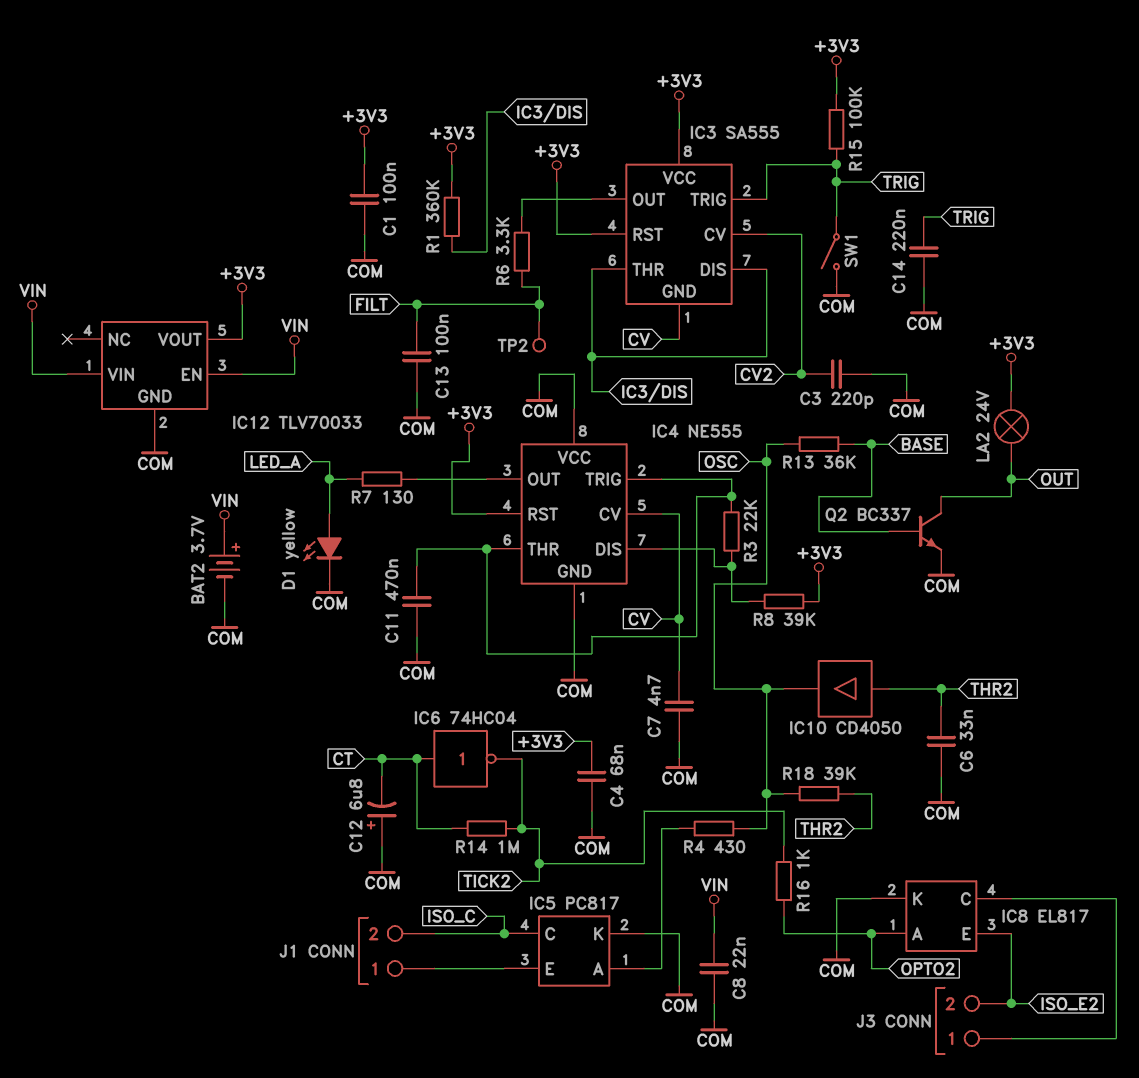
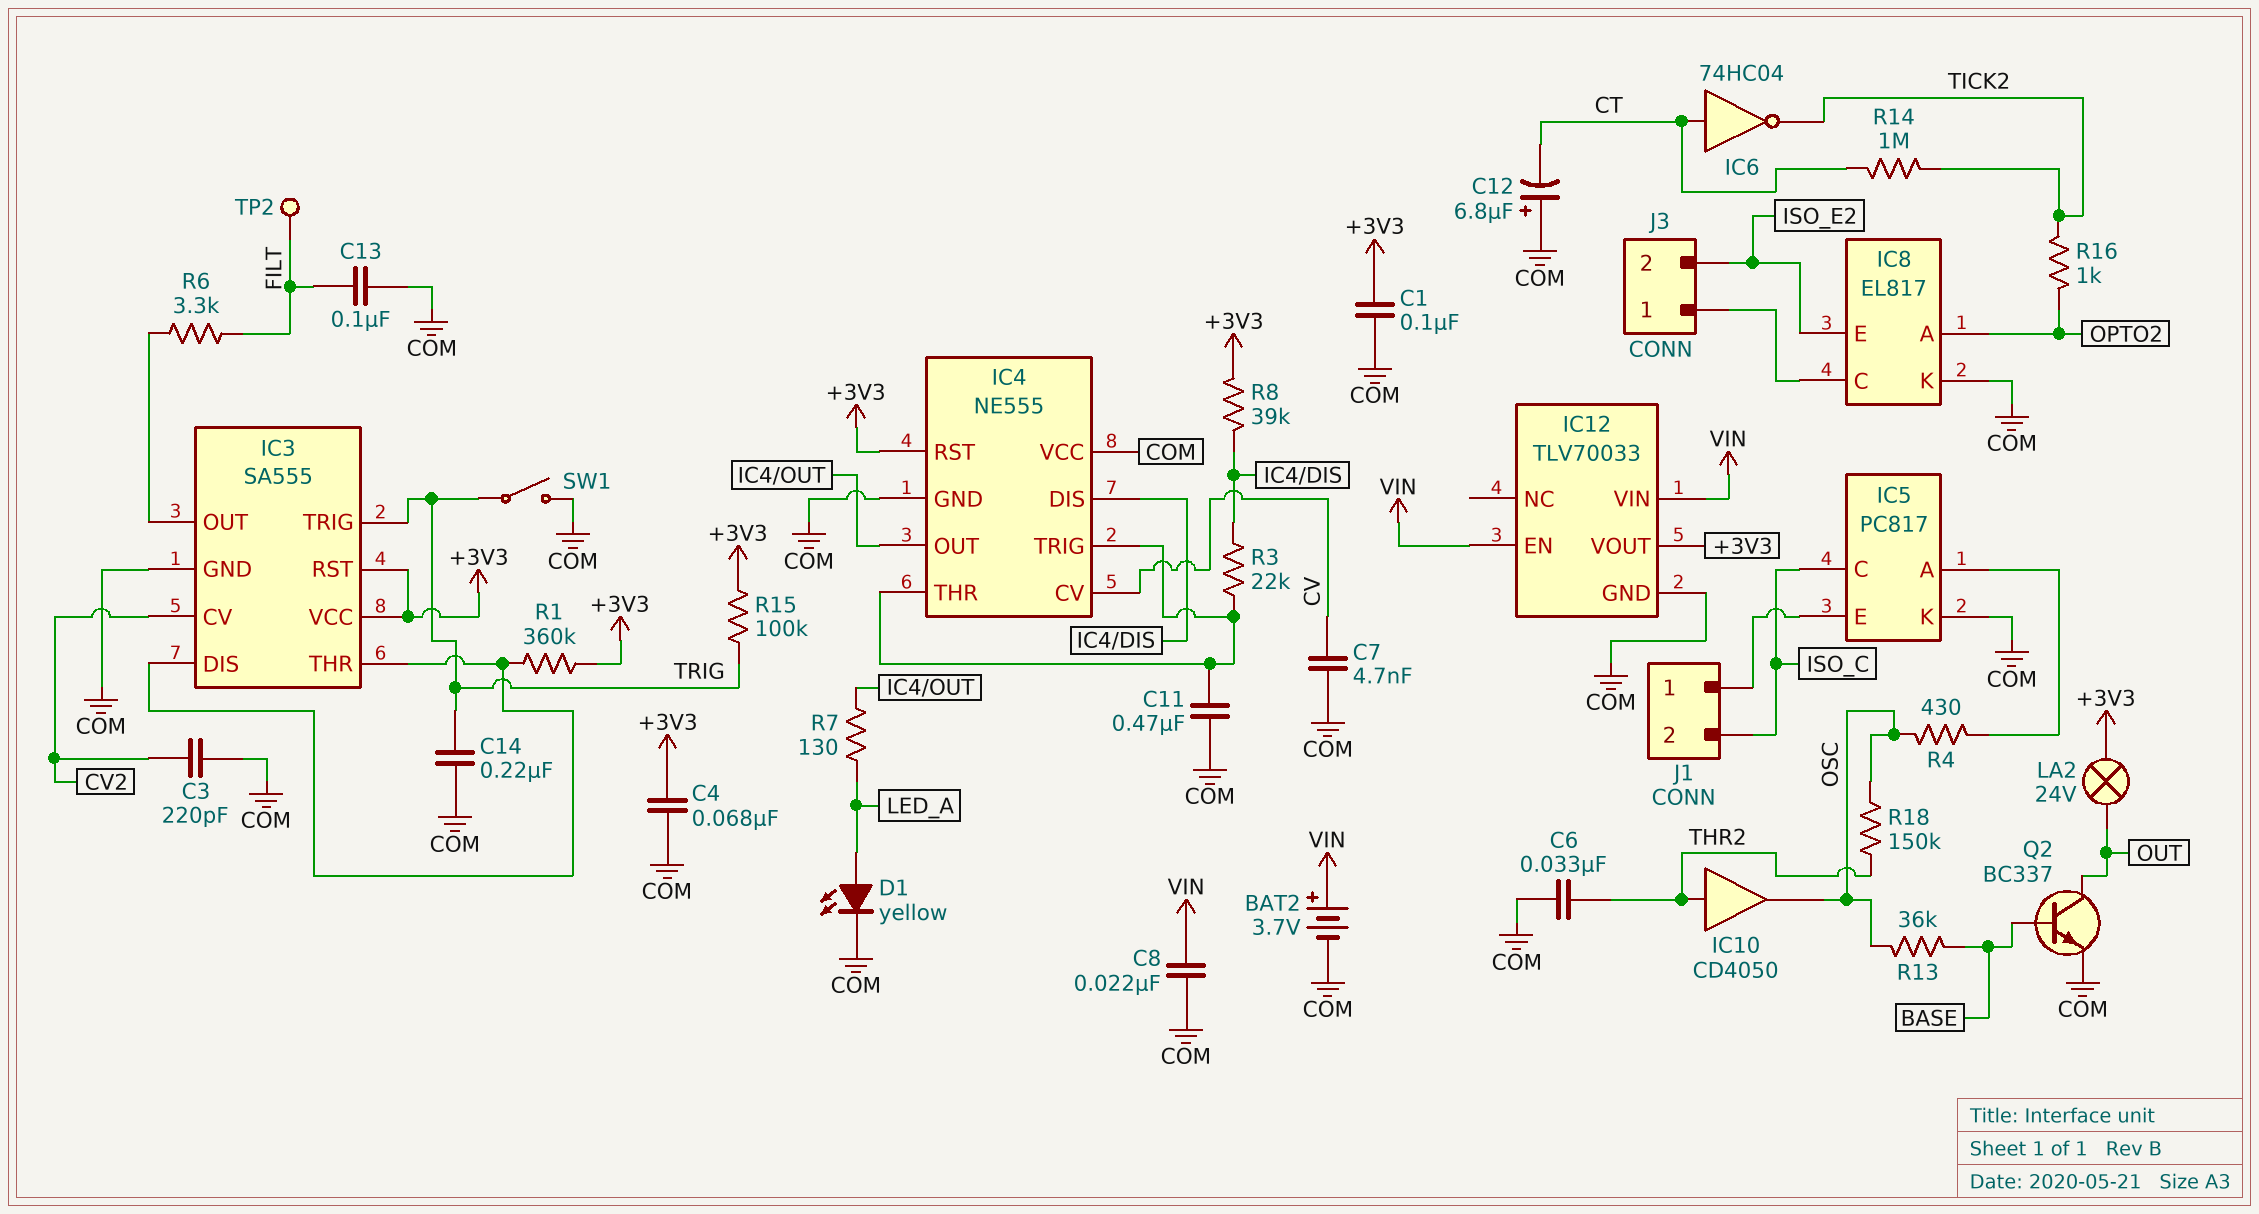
IC3 pin GND: CV -> COM
R18: 39k (OSC, THR2) -> 150k (OSC, THR2)

